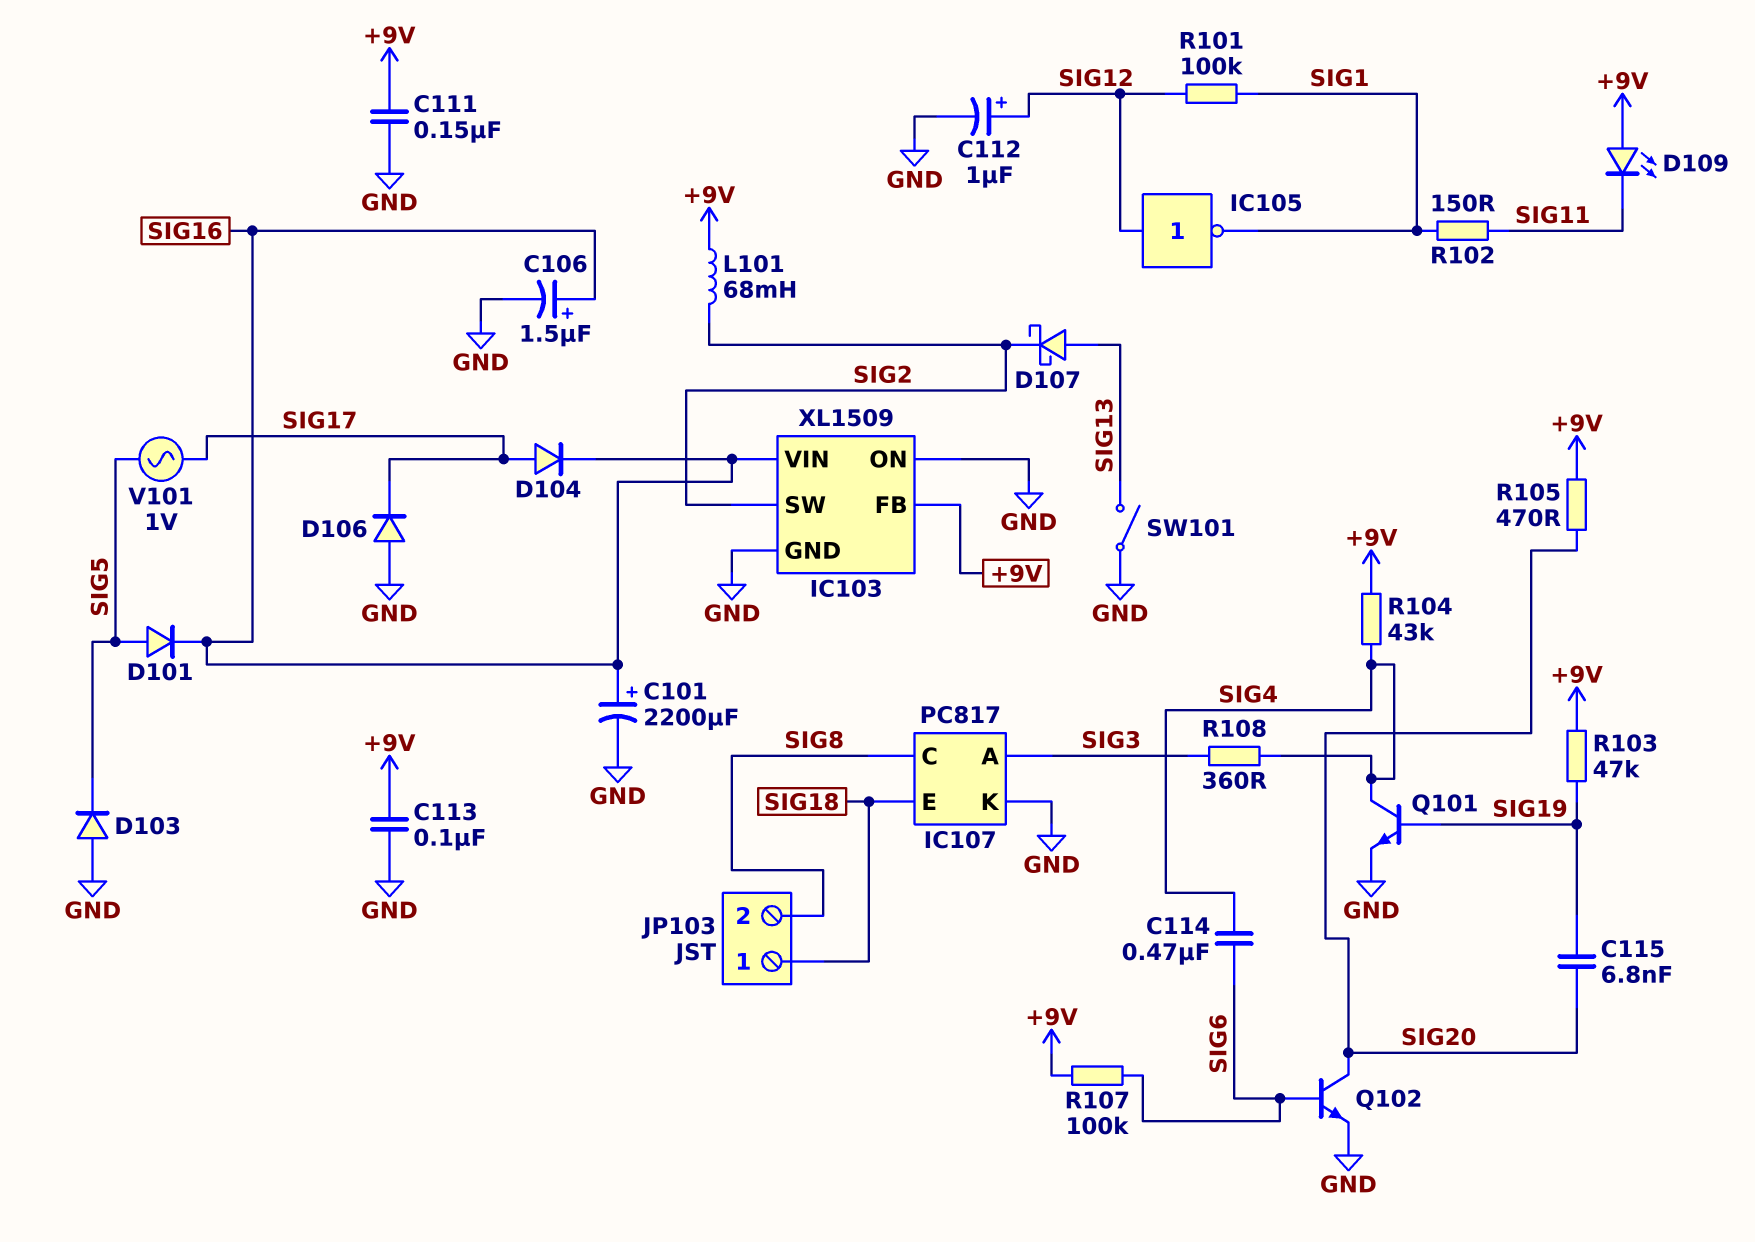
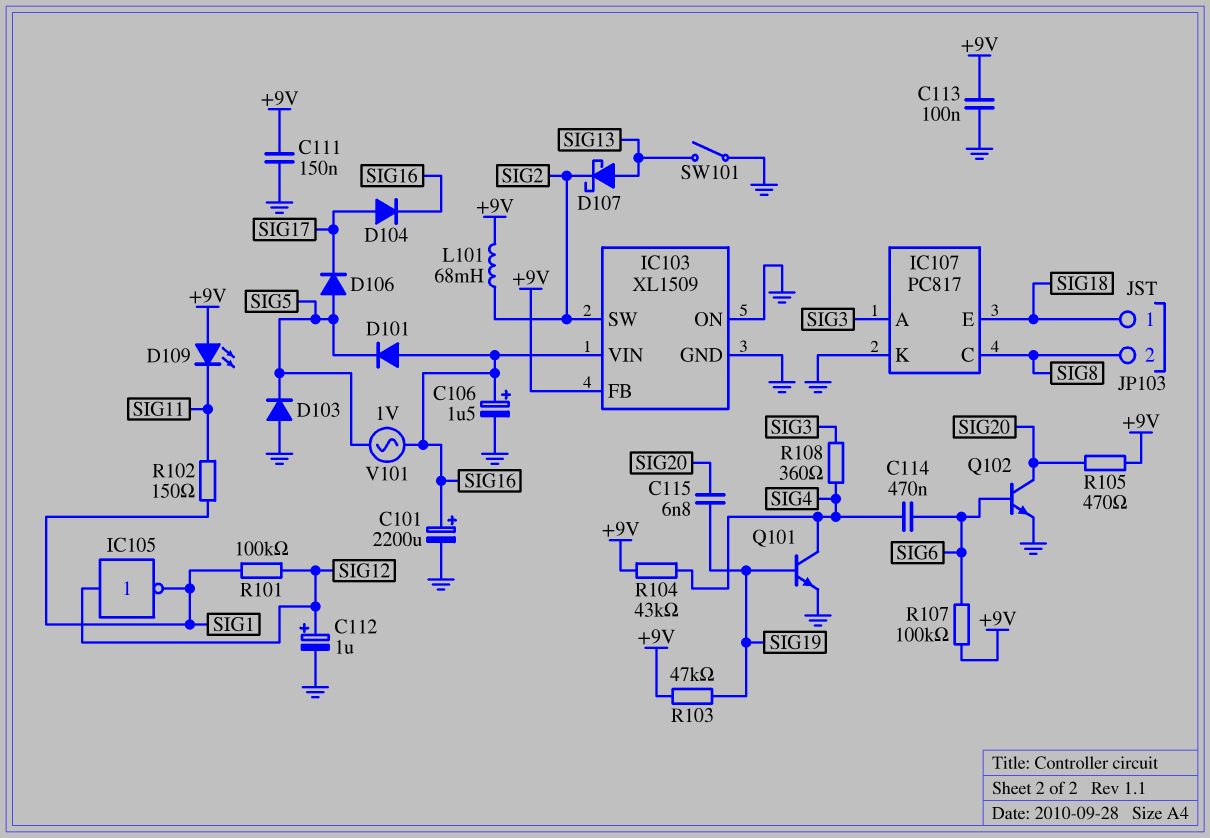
D101: diode (A SIG5, K SIG16) -> diode (A SIG16, K SIG5)
D106: diode (A GND, K SIG17) -> diode (A SIG5, K SIG17)
V101: AC 1V (SIG5, SIG17) -> AC 1V (SIG5, SIG16)

